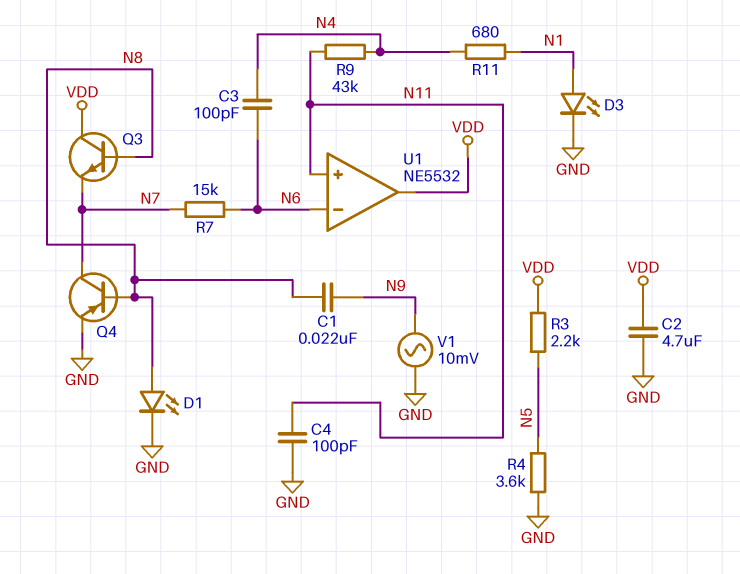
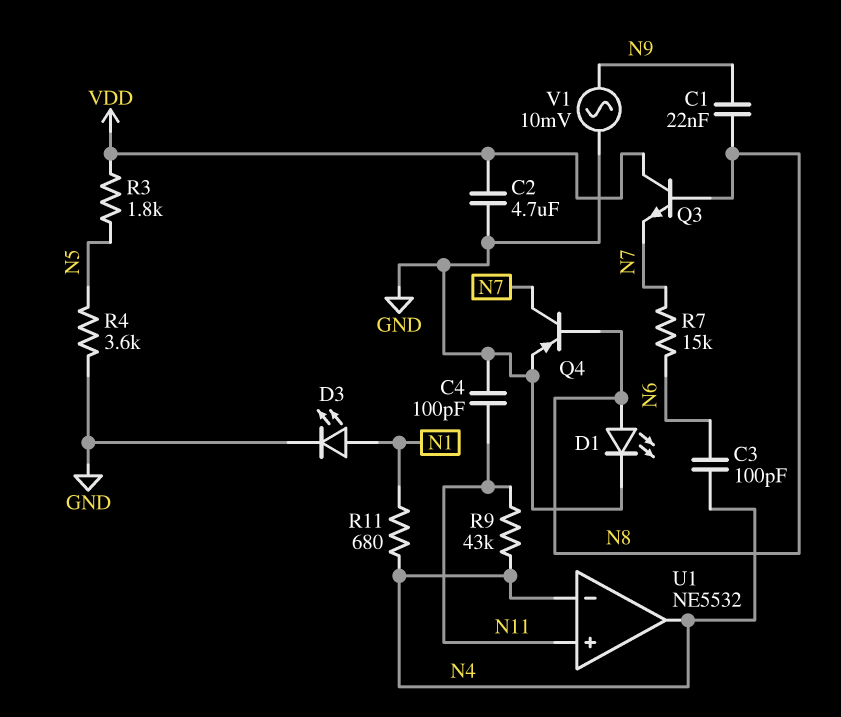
R3: 2.2k (N5, VDD) -> 1.8k (N5, VDD)
U1 pin in-: N6 -> N4
U1 pin out: VDD -> N4

